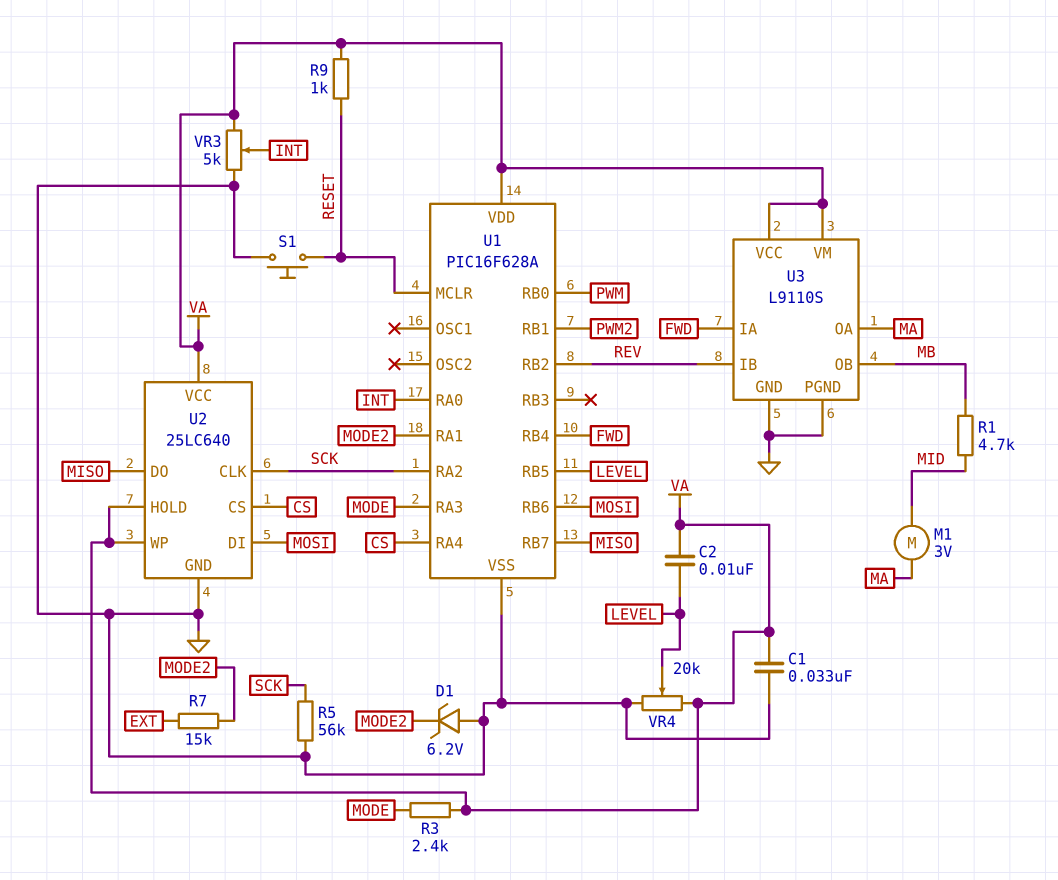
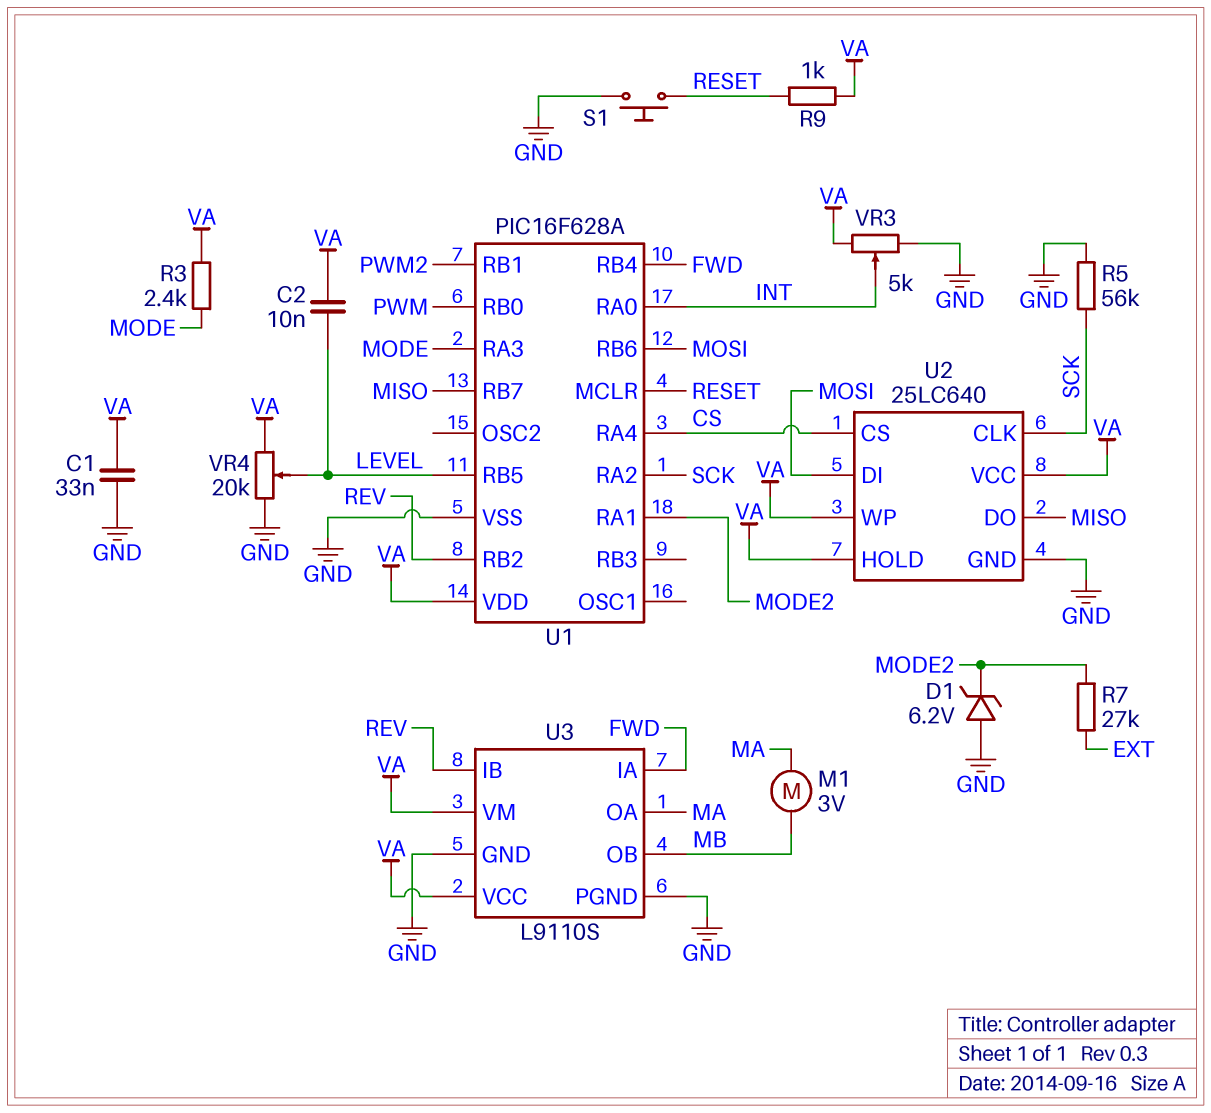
M1: motor 3V (MA, MID) -> motor 3V (MA, MB)
R1: 4.7k (MB, MID) -> none
R7: 15k (EXT, MODE2) -> 27k (EXT, MODE2)

